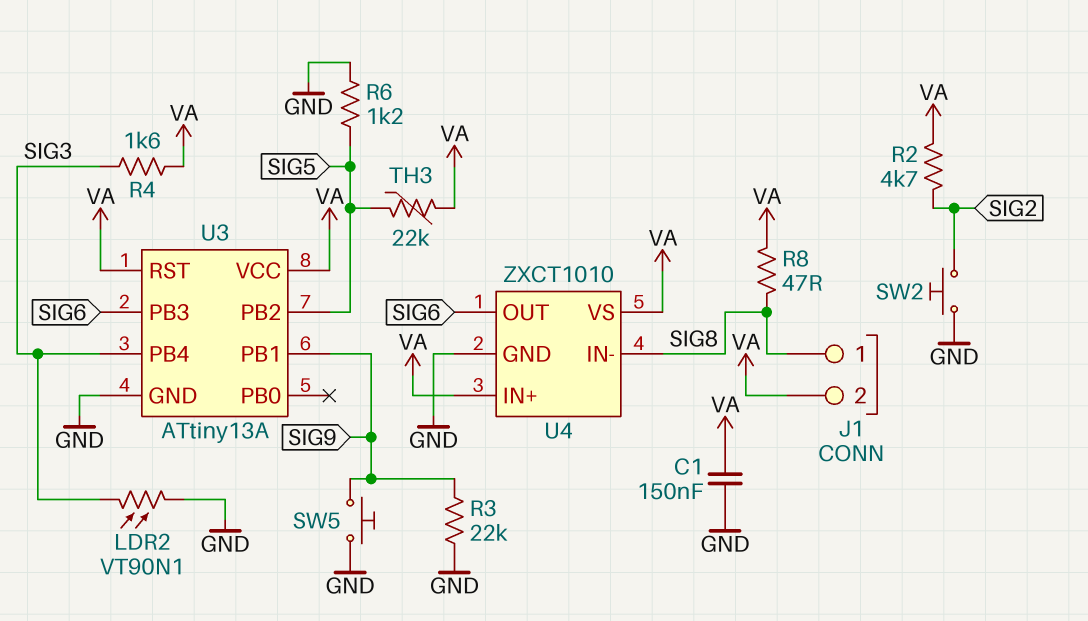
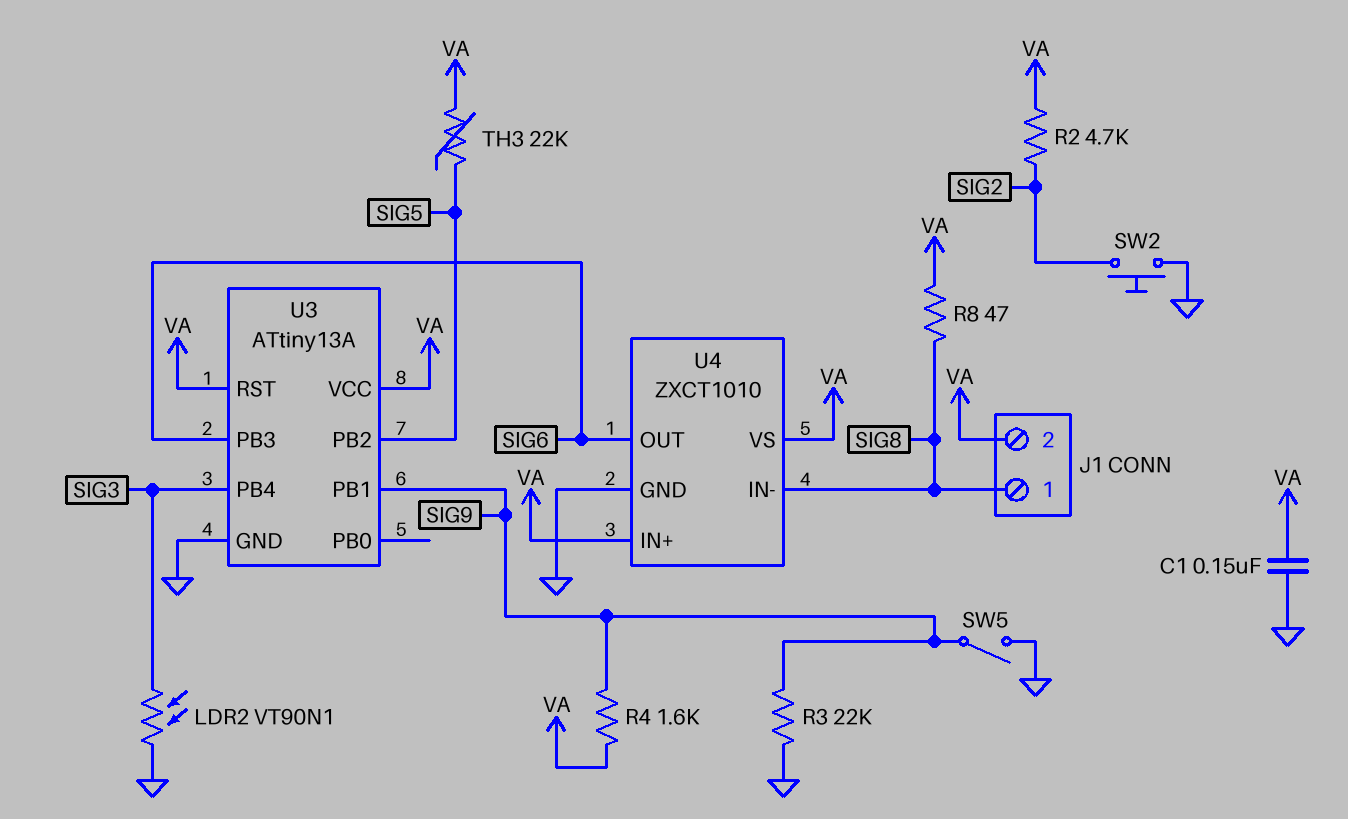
R4: 1.6k (SIG3, VA) -> 1.6k (SIG9, VA)
R6: 1.2k (GND, SIG5) -> none
SW5: button (GND, SIG9) -> switch (GND, SIG9)

